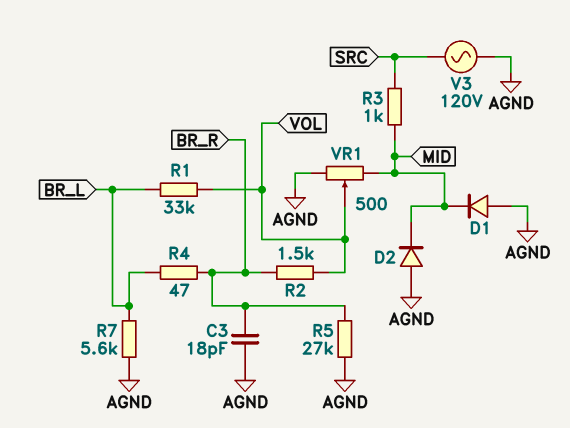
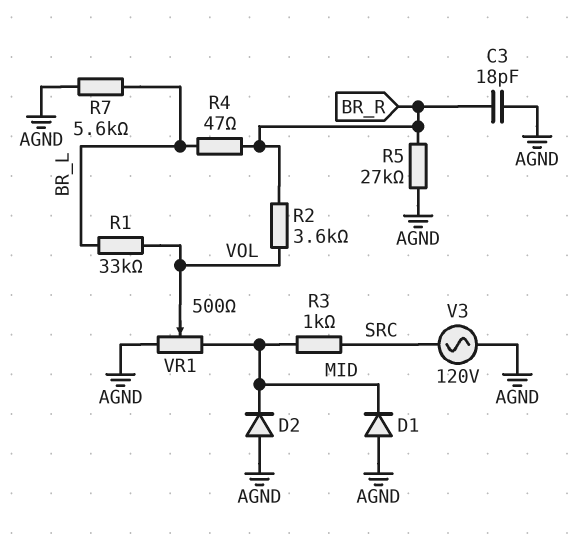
R2: 1.5k (BR_R, VOL) -> 3.6k (BR_R, VOL)

